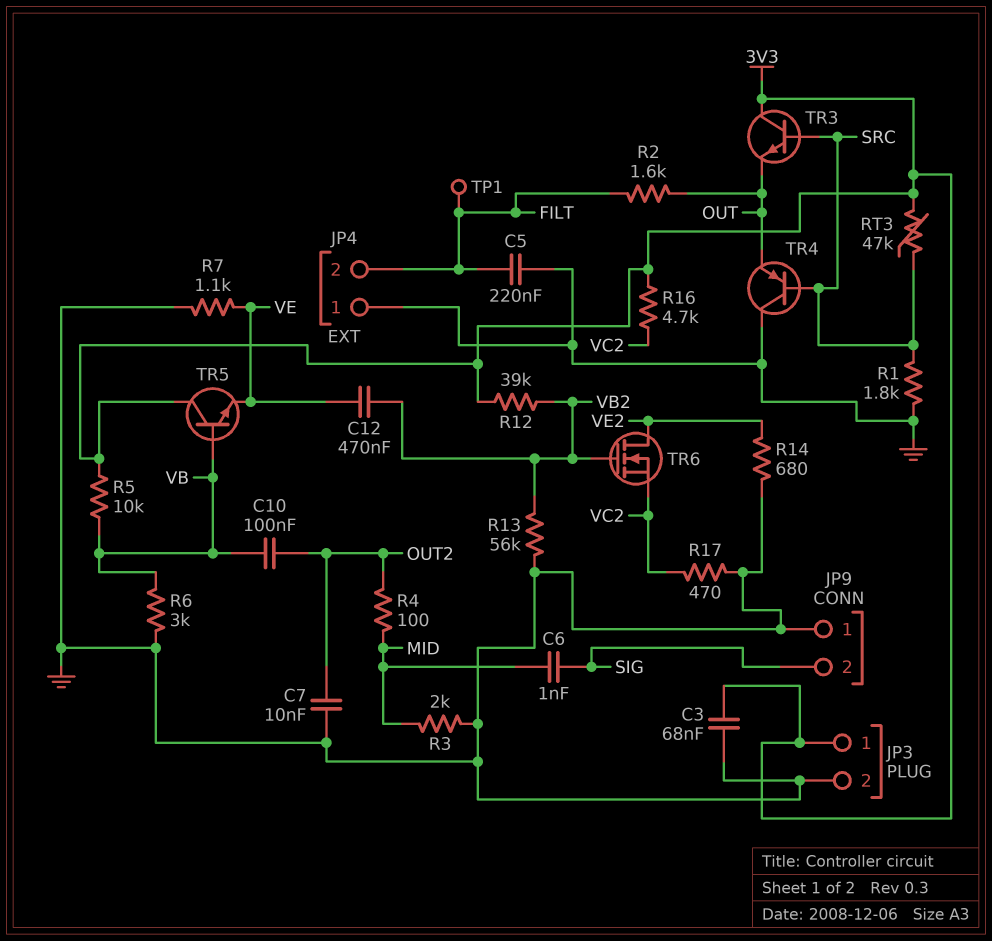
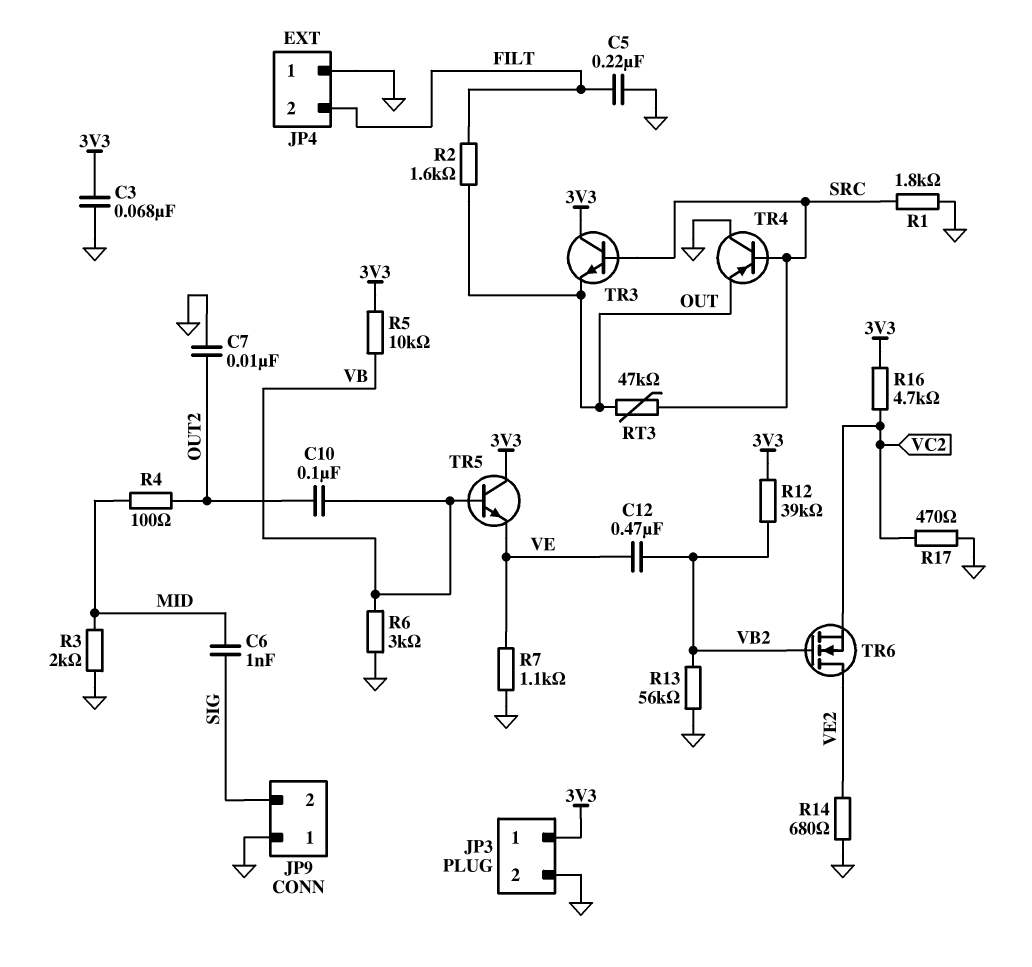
RT3: 47k (3V3, SRC) -> 47k (OUT, SRC)
TP1: test point (FILT) -> none

